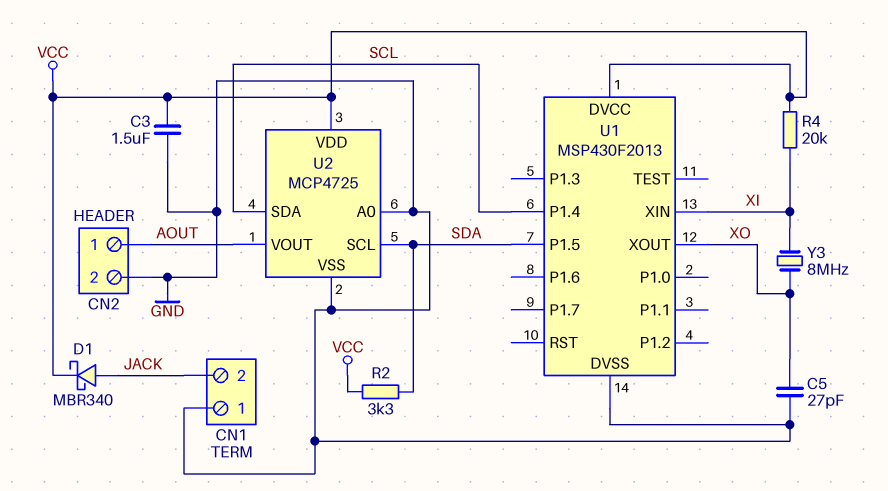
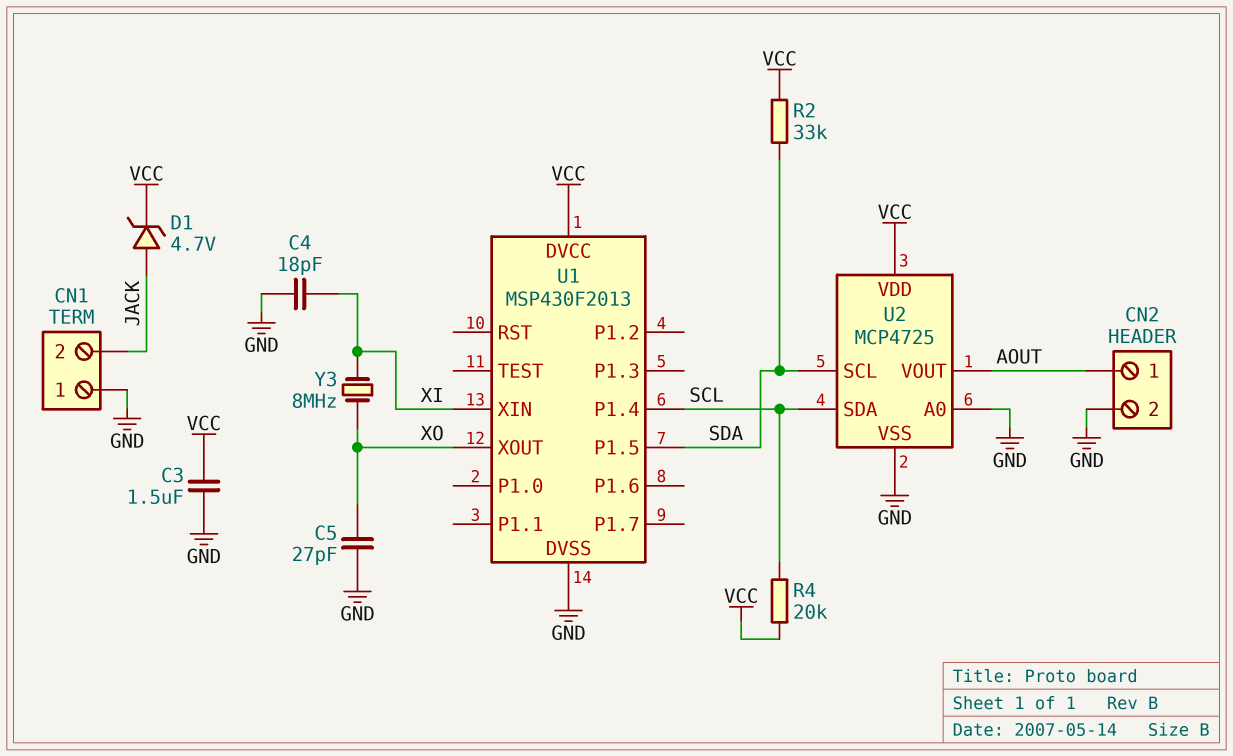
C4: none -> 18pF (GND, XI)
D1: schottky MBR340 (A JACK, K VCC) -> zener 4.7V (A JACK, K VCC)
R2: 3.3k (SDA, VCC) -> 33k (SDA, VCC)
R4: 20k (VCC, XI) -> 20k (SCL, VCC)

